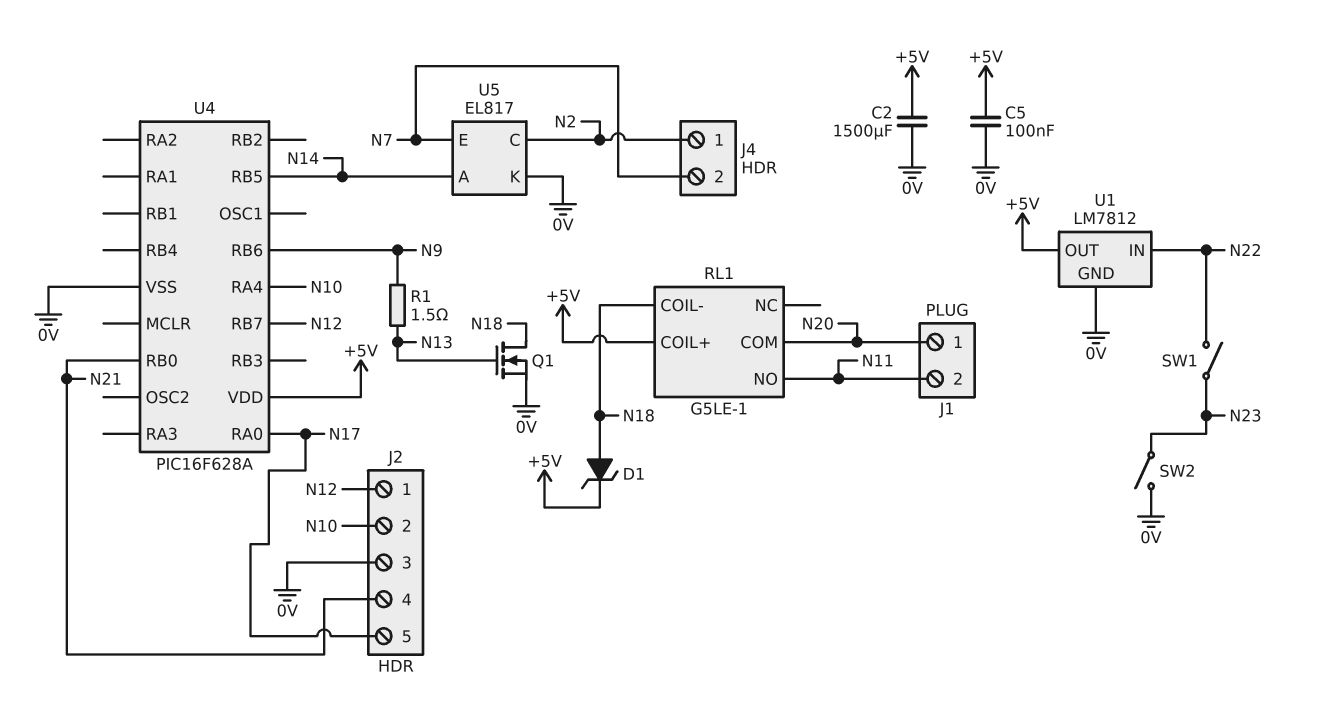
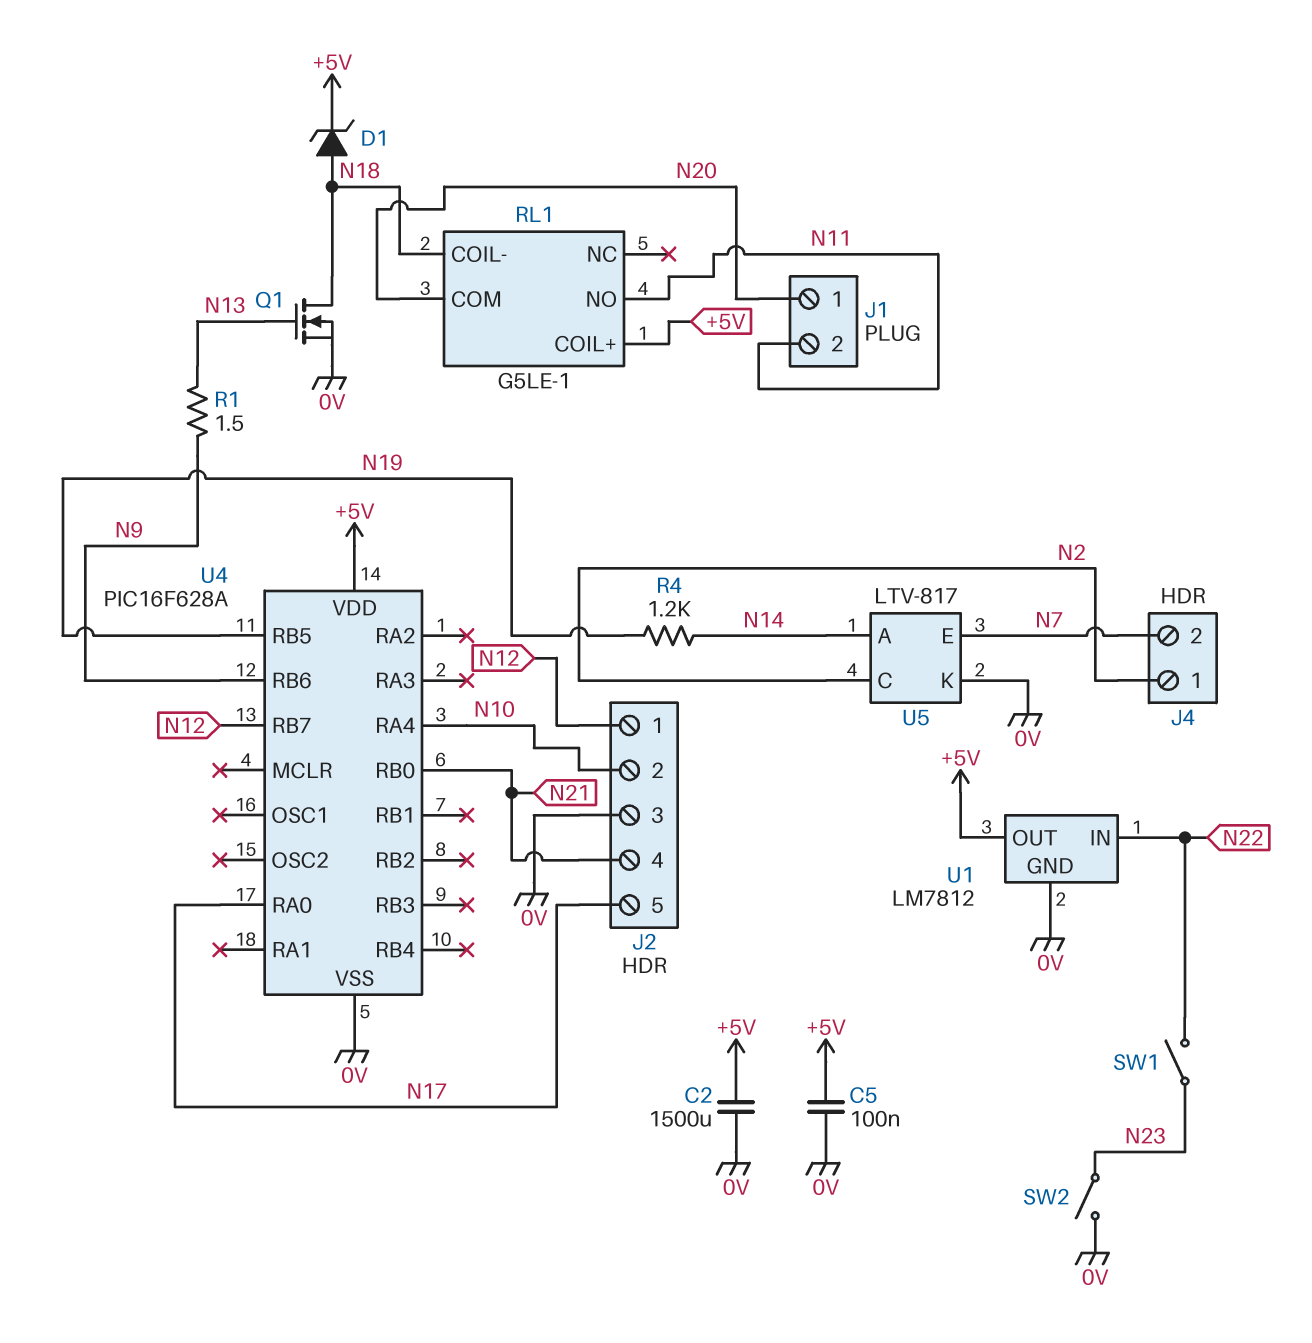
R4: none -> 1.2k (N14, N19)
U4 pin RB5: N14 -> N19
U5: EL817 -> LTV-817

